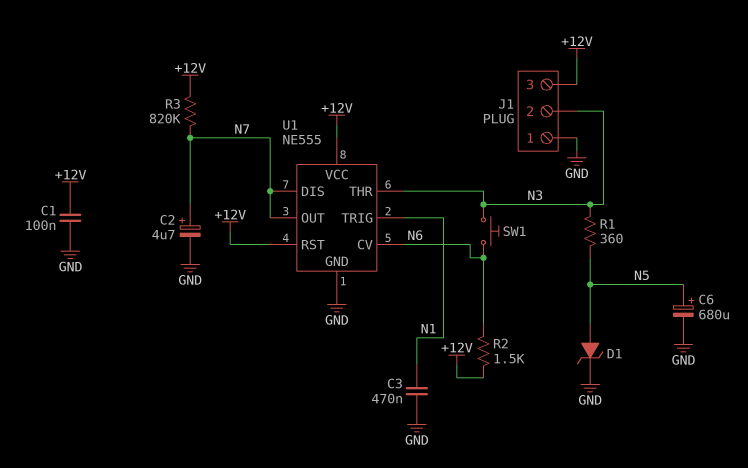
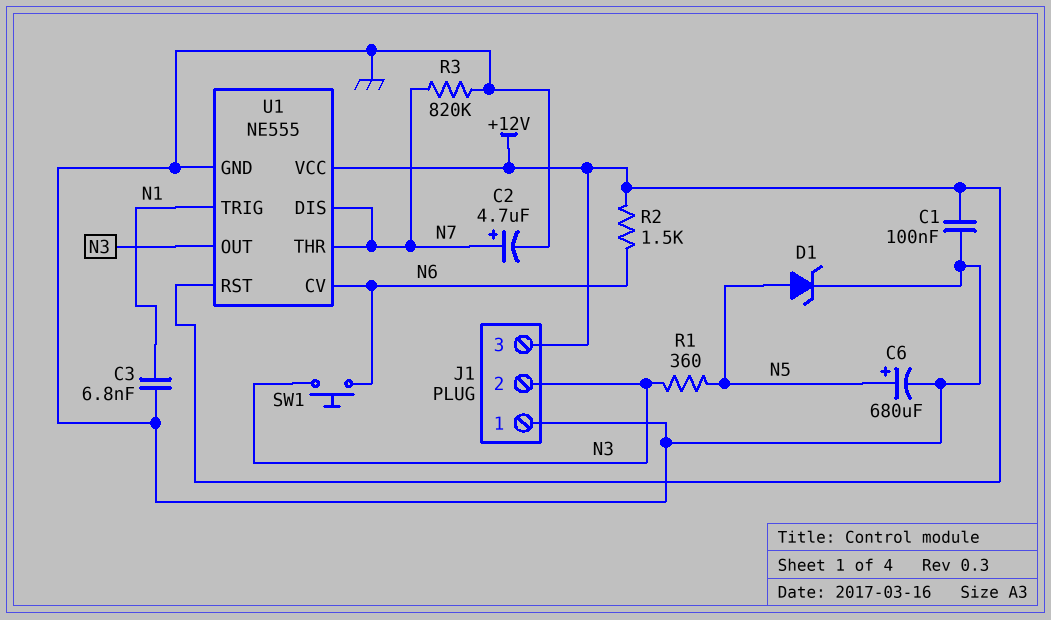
C3: 470nF (GND, N1) -> 6.8nF (GND, N1)
R3: 820k (+12V, N7) -> 820k (GND, N7)
U1 pin OUT: N7 -> N3
U1 pin THR: N3 -> N7

